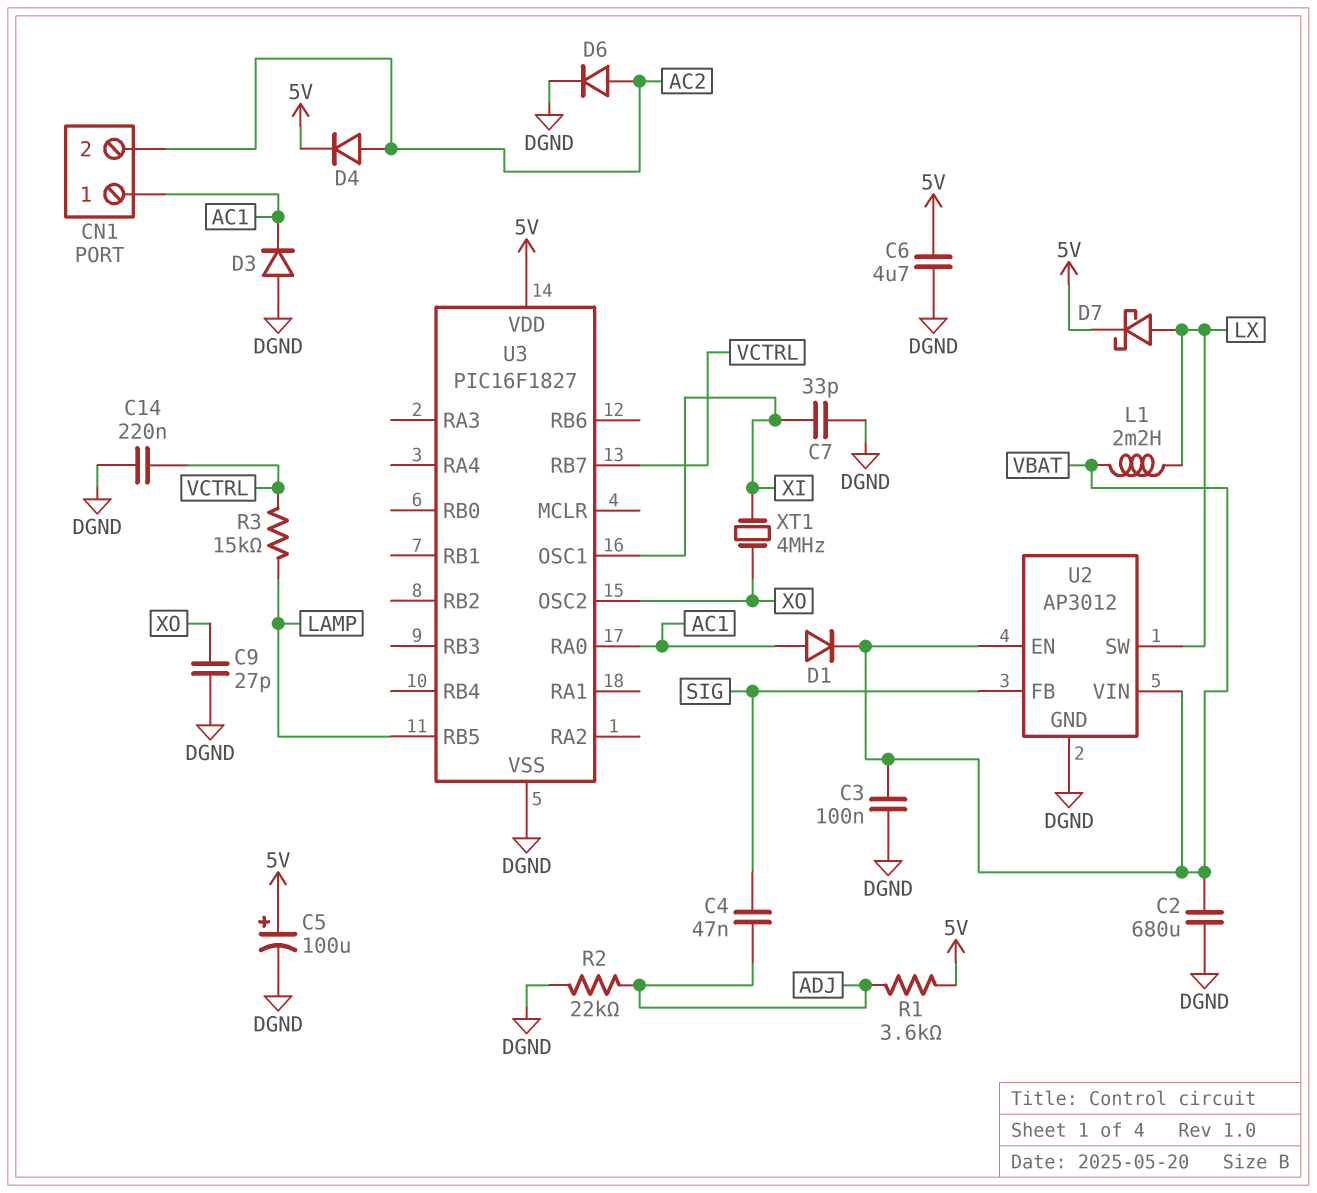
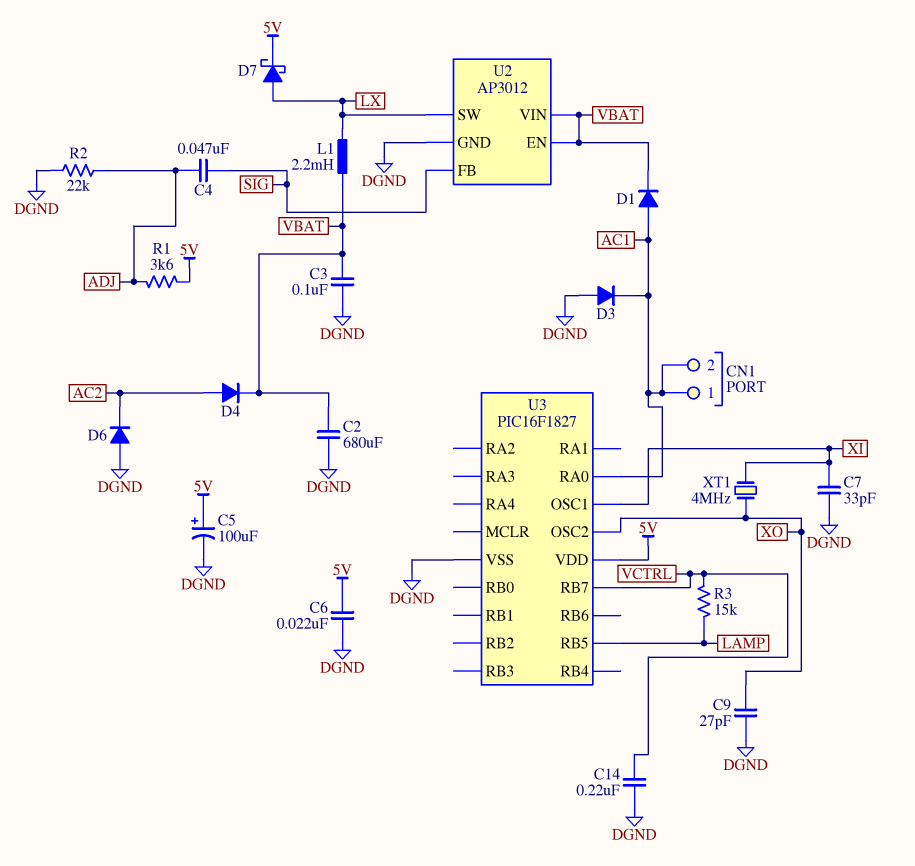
C6: 4.7uF (5V, DGND) -> 22nF (5V, DGND)
CN1 pin 2: AC2 -> AC1
D4: diode (A AC2, K 5V) -> diode (A AC2, K VBAT)
D6: diode (A AC2, K DGND) -> diode (A DGND, K AC2)

